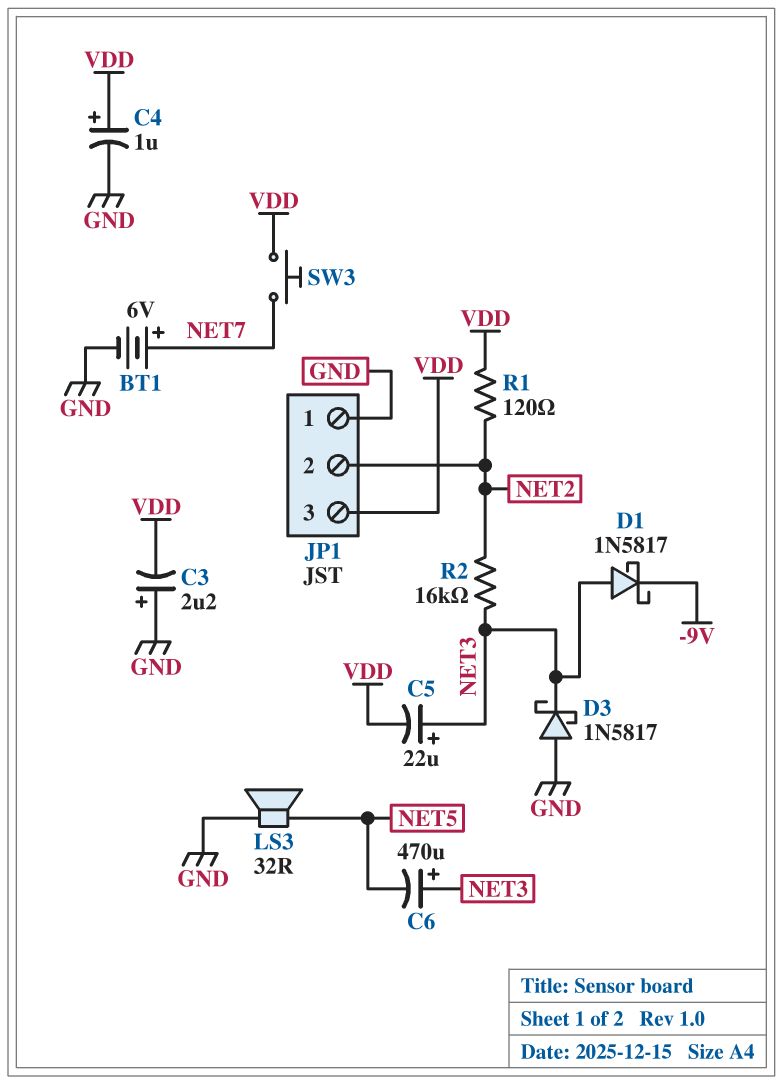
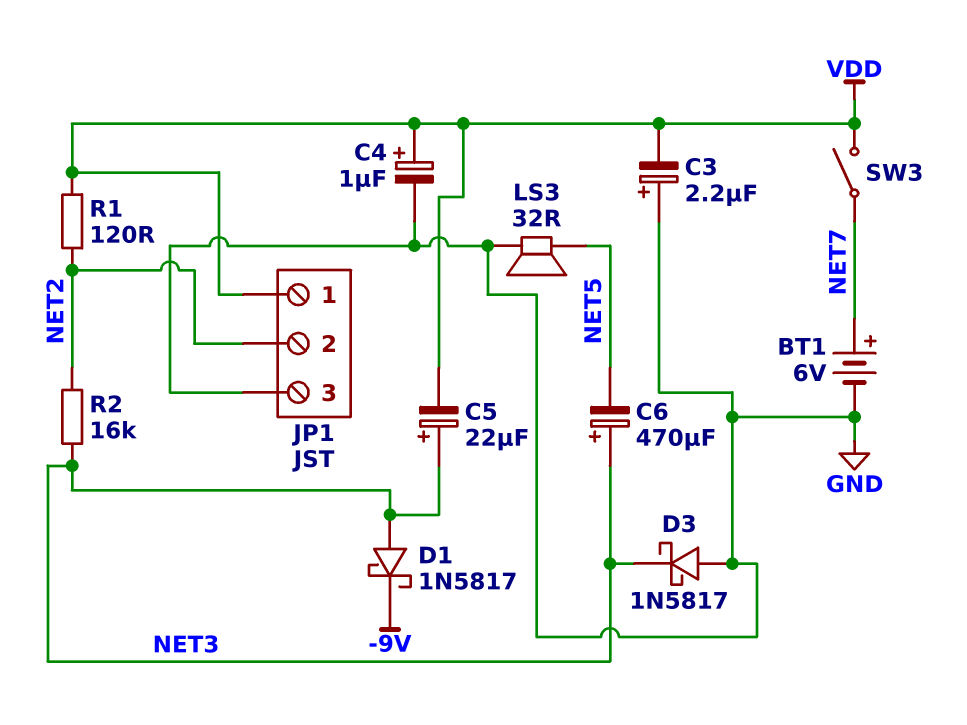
JP1 pin 1: GND -> VDD
JP1 pin 3: VDD -> GND
SW3: button (NET7, VDD) -> switch (NET7, VDD)

